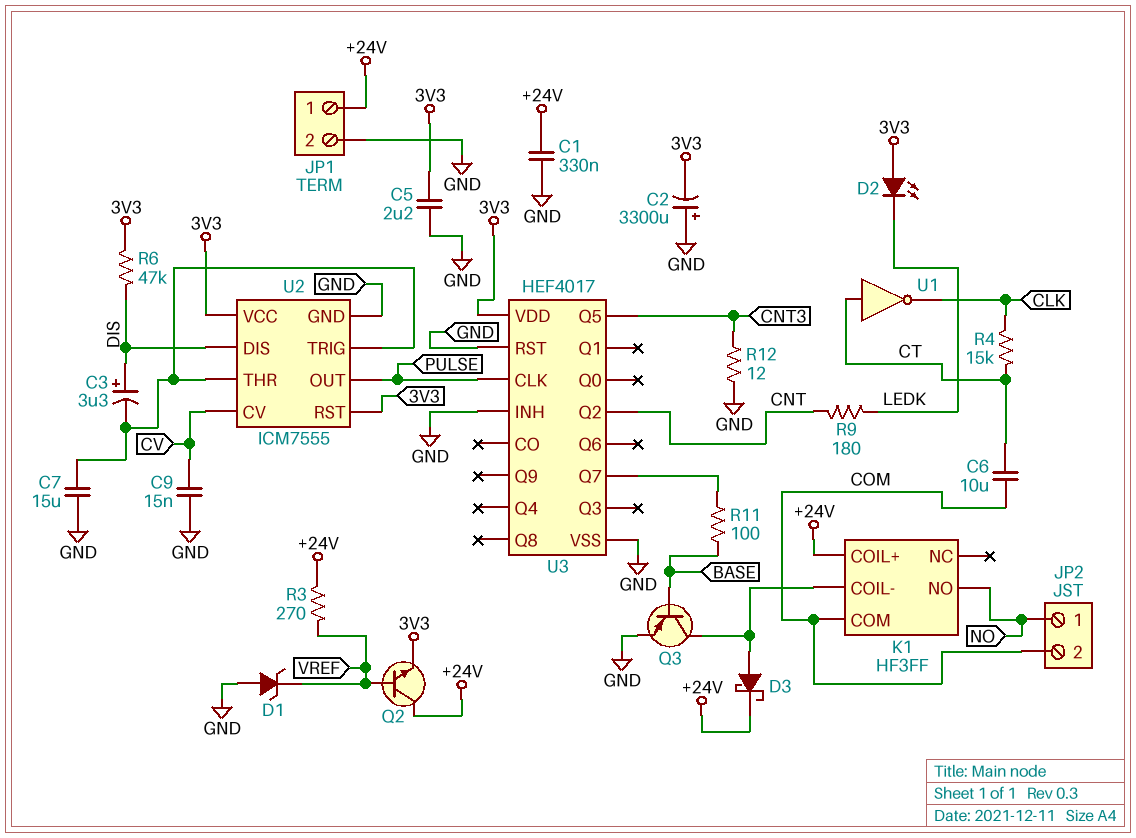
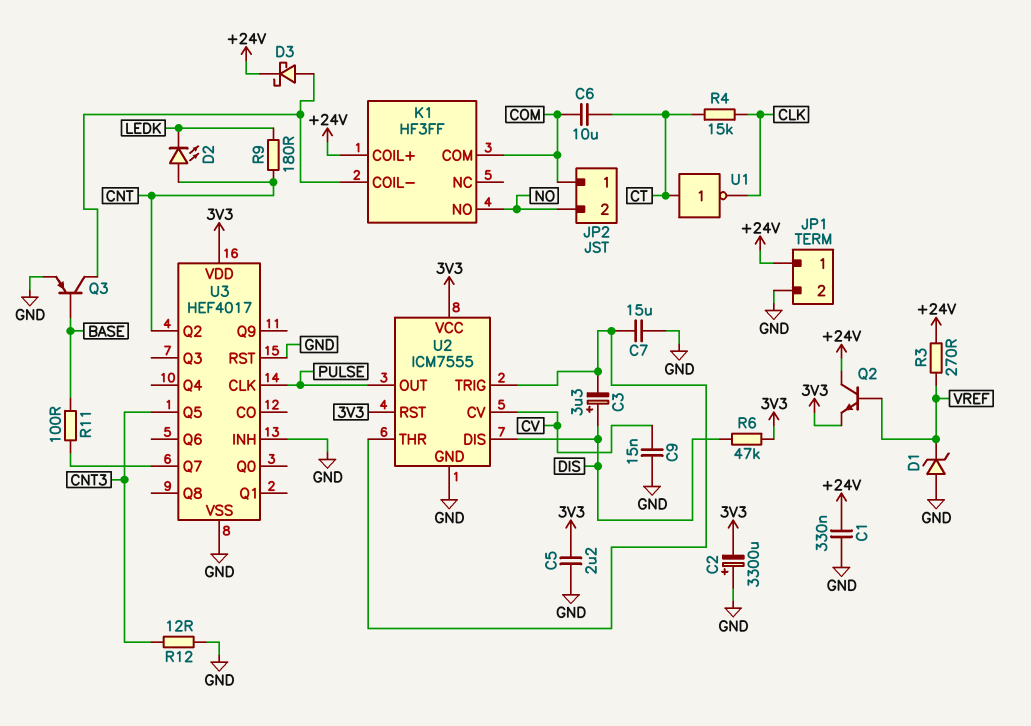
D2: LED (A 3V3, K LEDK) -> LED (A CNT, K LEDK)
JP2 pin 1: NO -> COM
JP2 pin 2: COM -> NO

